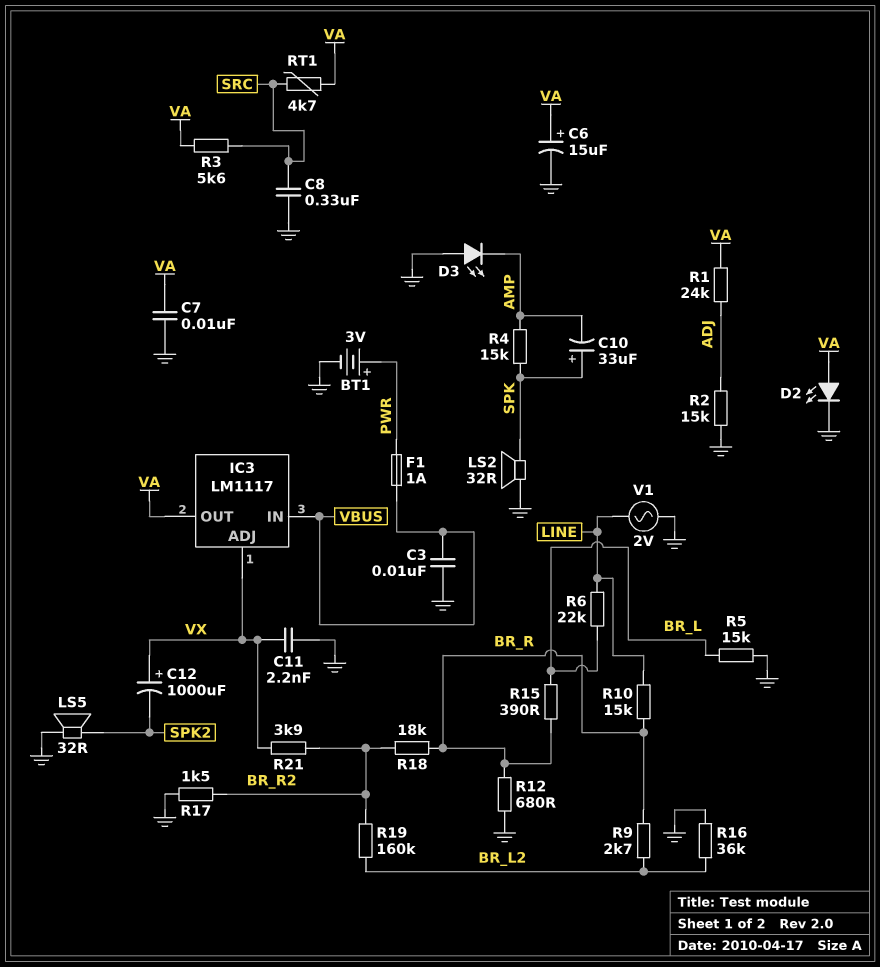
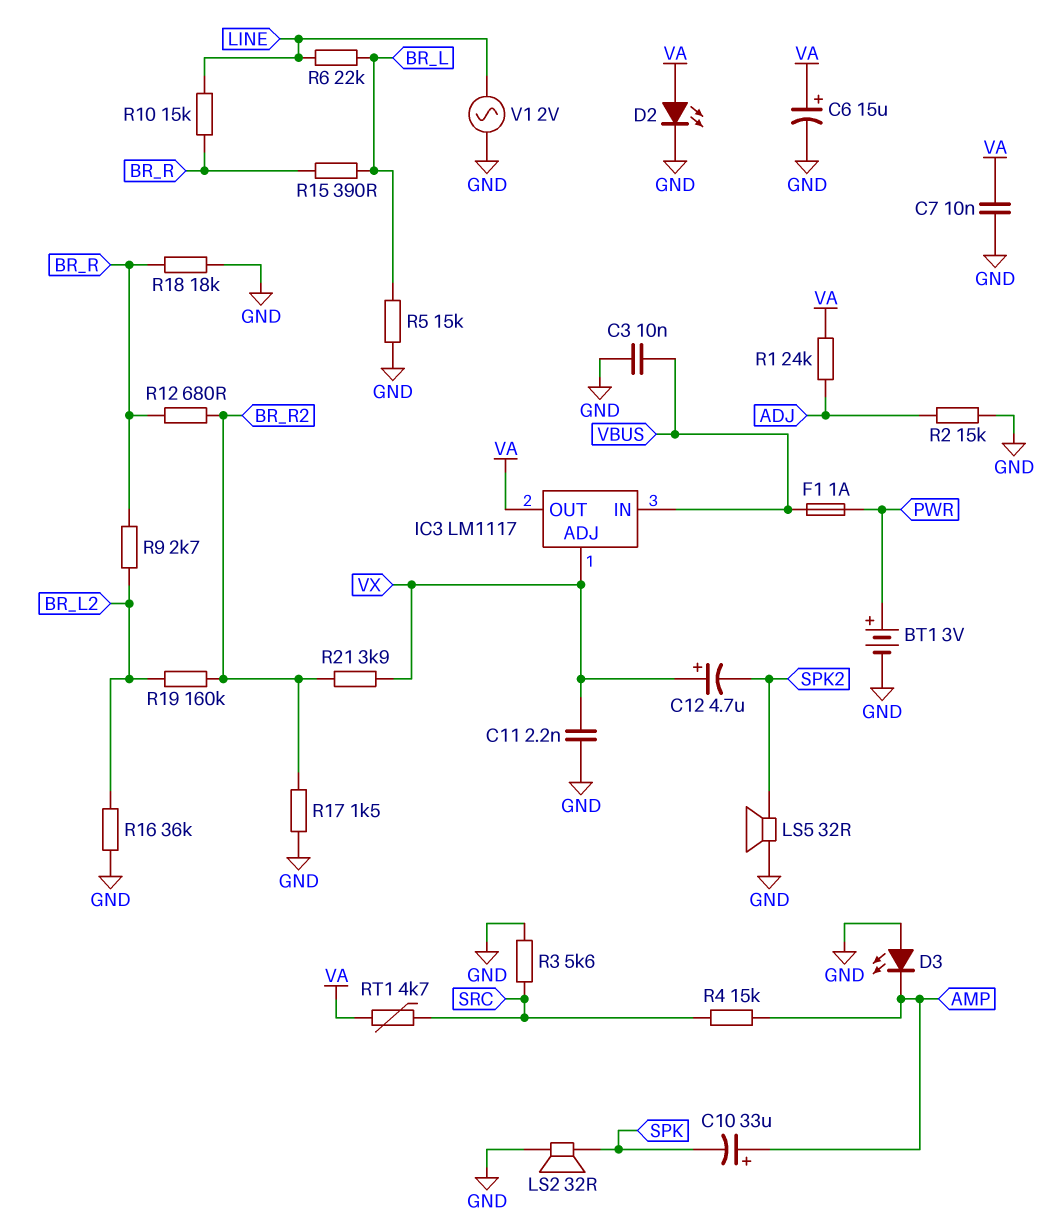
C8: 330nF (GND, SRC) -> none
C10: 33uF (plus SPK, minus AMP) -> 33uF (plus AMP, minus SPK)
C12: 1000uF (plus VX, minus SPK2) -> 4.7uF (plus VX, minus SPK2)
R3: 5.6k (SRC, VA) -> 5.6k (GND, SRC)
R4: 15k (AMP, SPK) -> 15k (AMP, SRC)
R12: 680 (BR_R, GND) -> 680 (BR_R, BR_R2)
R18: 18k (BR_R, BR_R2) -> 18k (BR_R, GND)

